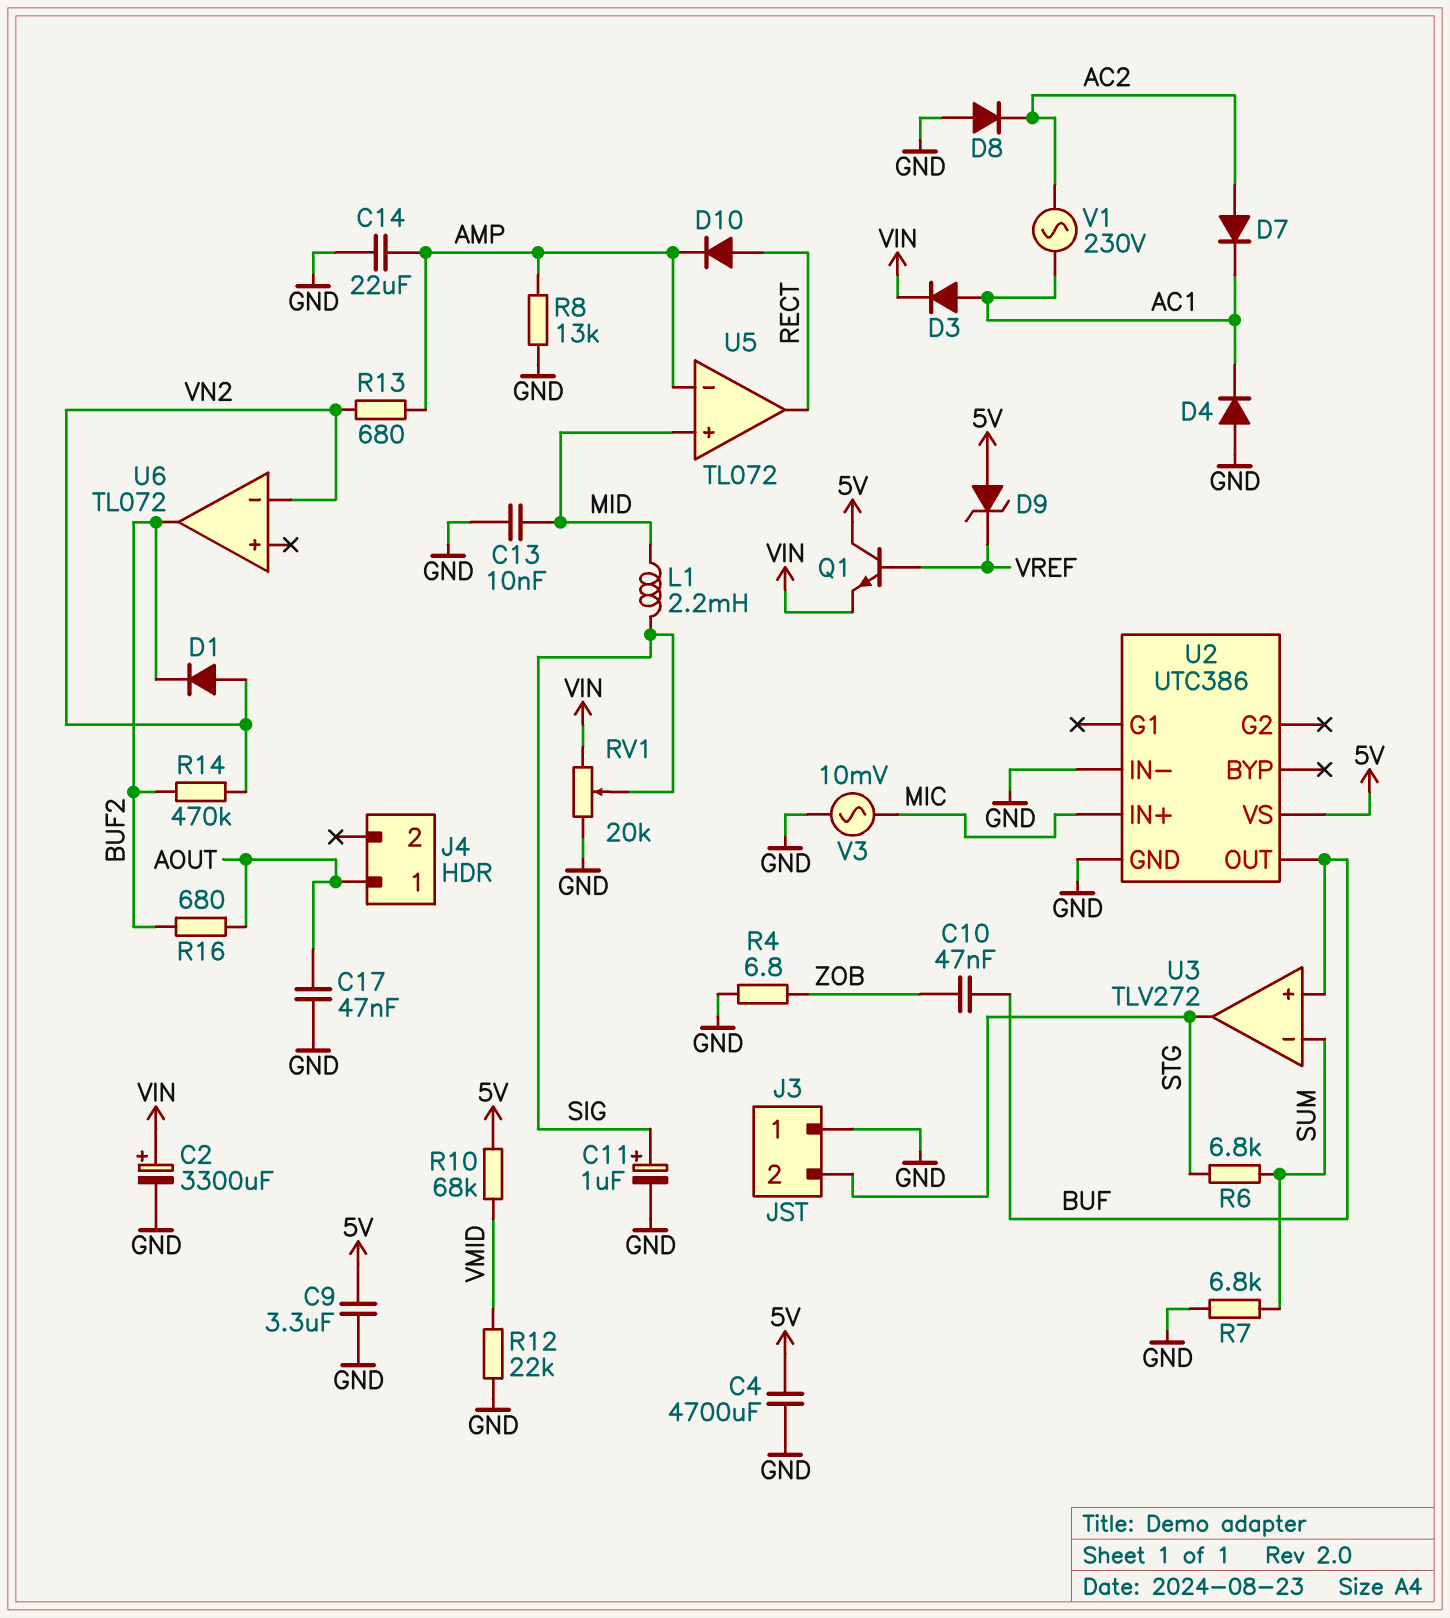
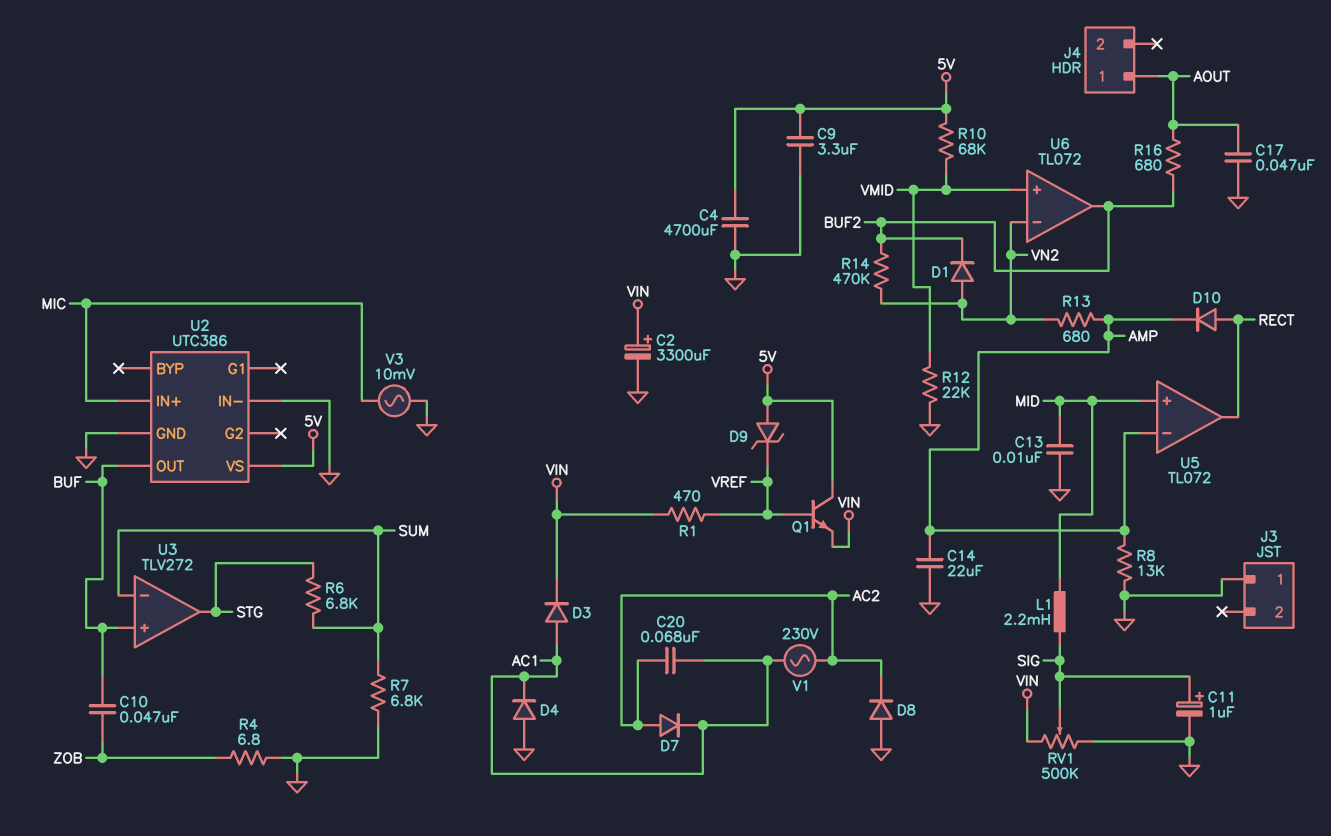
C20: none -> 68nF (AC1, AC2)
J3 pin 2: STG -> none
R1: none -> 470 (VIN, VREF)
RV1: 20k (GND, VIN, wiper SIG) -> 500k (GND, VIN, wiper SIG)
U6 pin in+: none -> VMID

